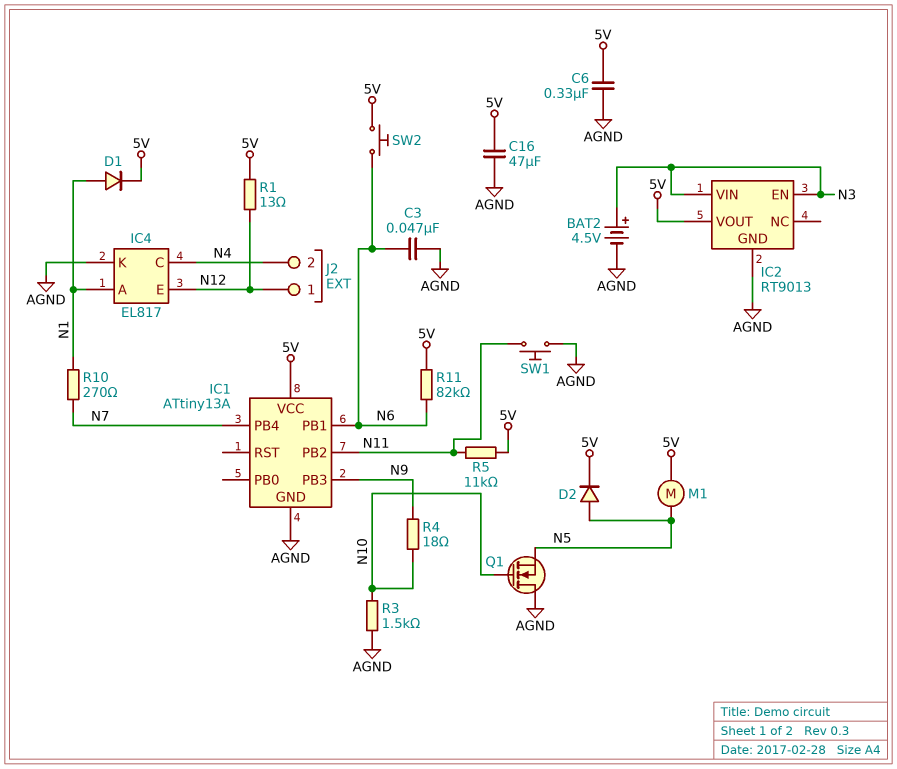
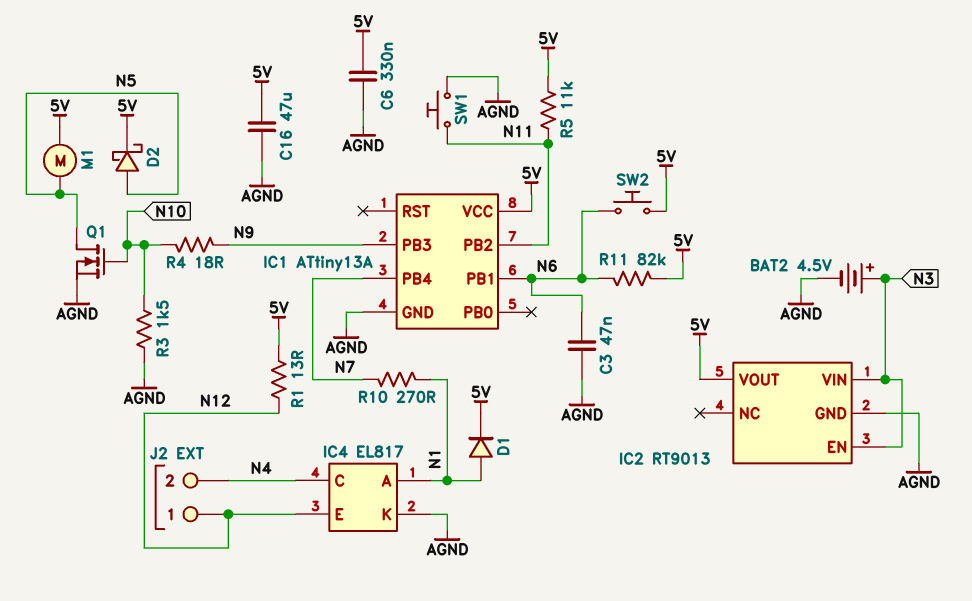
D2: diode (A N5, K 5V) -> schottky (A N5, K 5V)
Q1: NMOS (G N10, D AGND, S N5) -> NMOS (G N10, D N5, S AGND)

